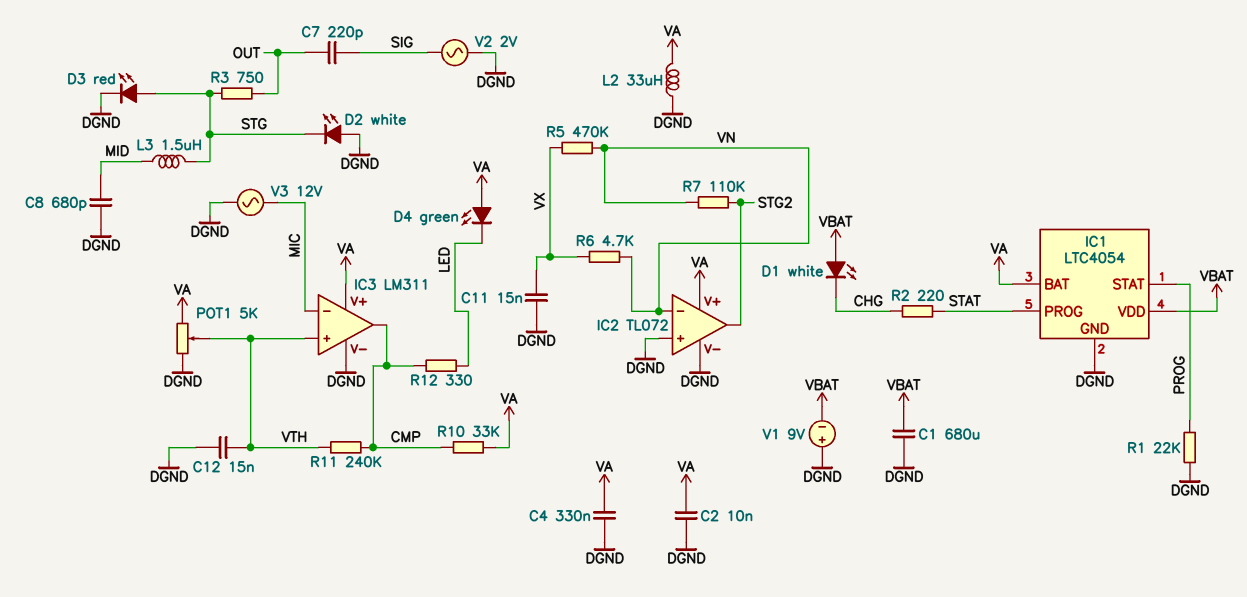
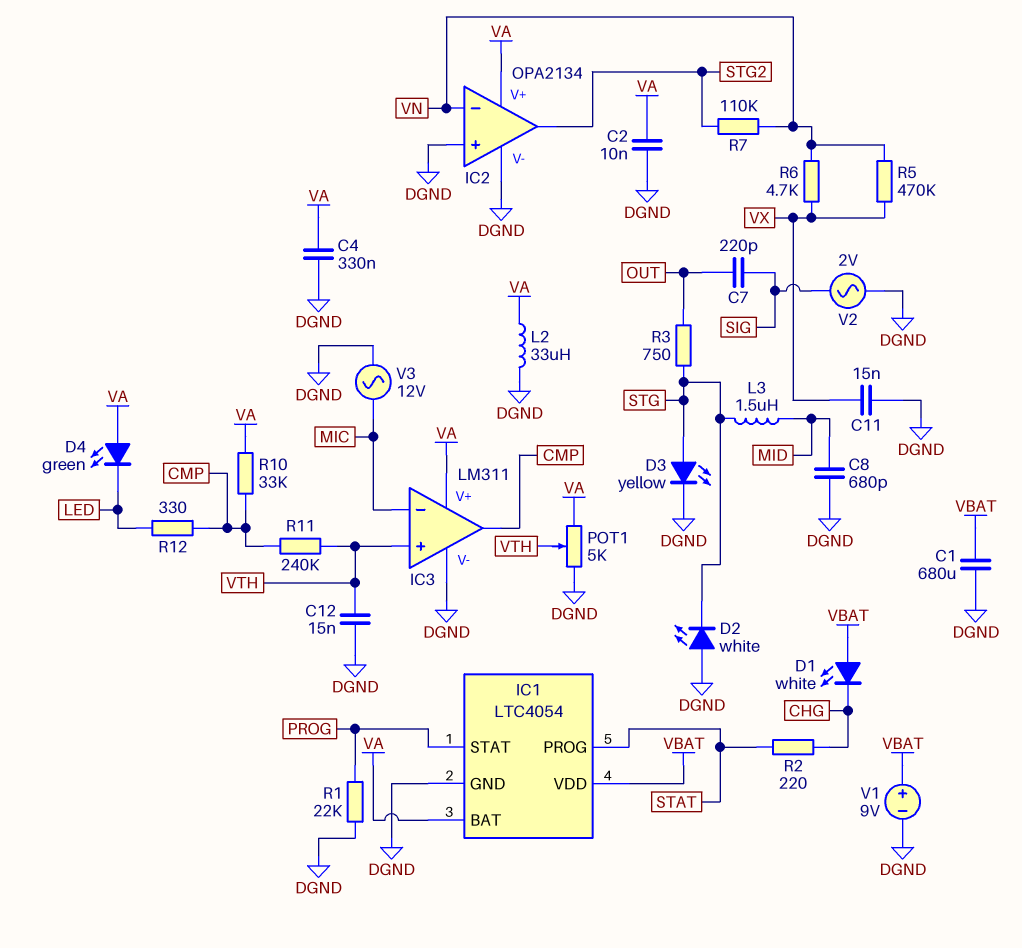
D3: LED red (A STG, K DGND) -> LED yellow (A STG, K DGND)
IC2: TL072 -> OPA2134
V1: 9V (plus DGND, minus VBAT) -> 9V (plus VBAT, minus DGND)

